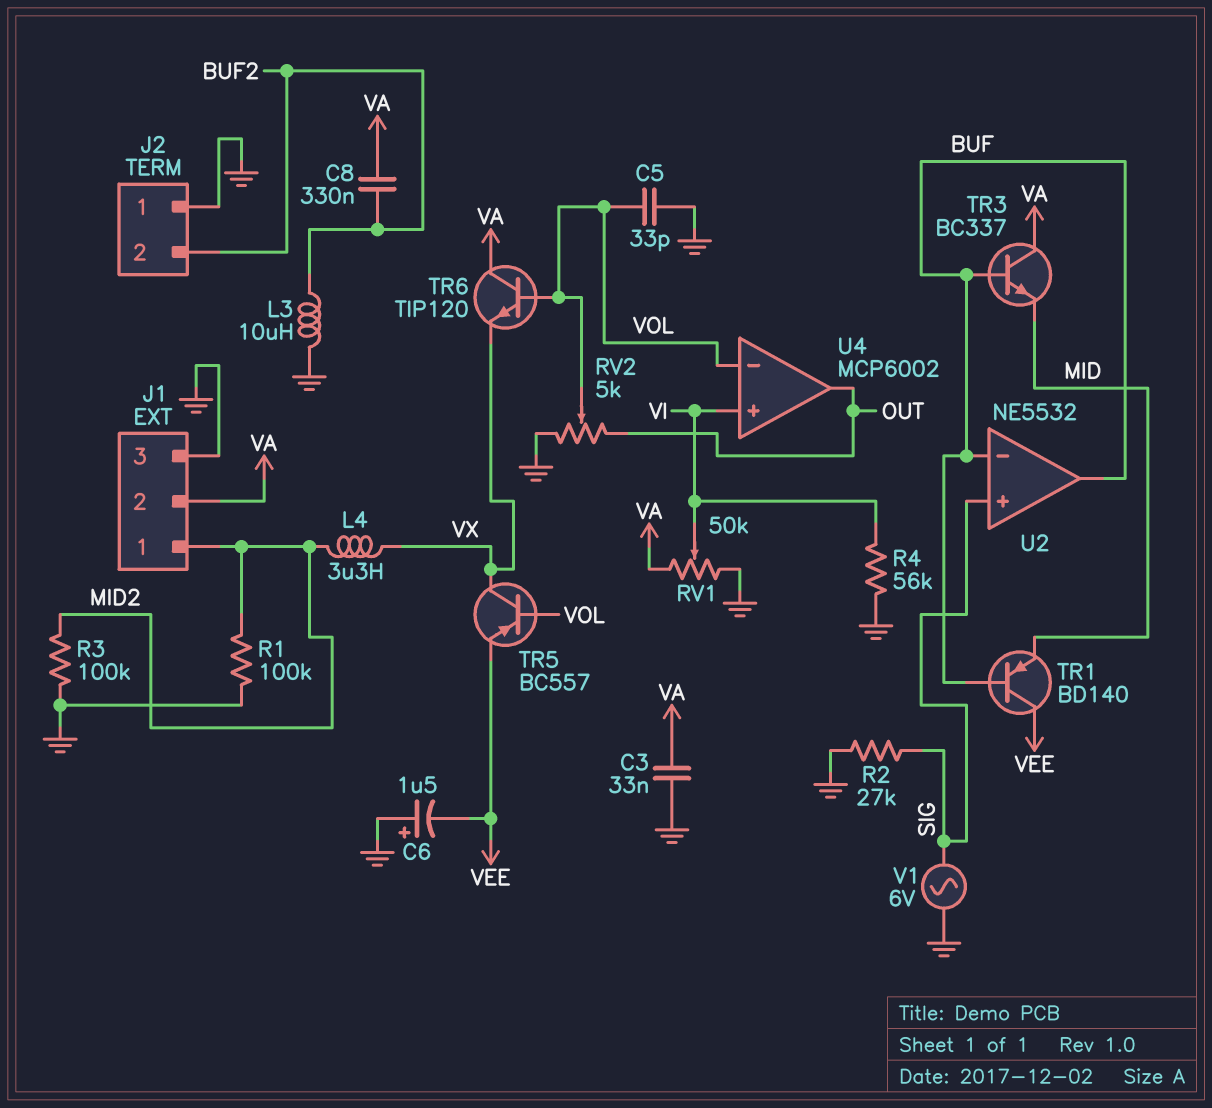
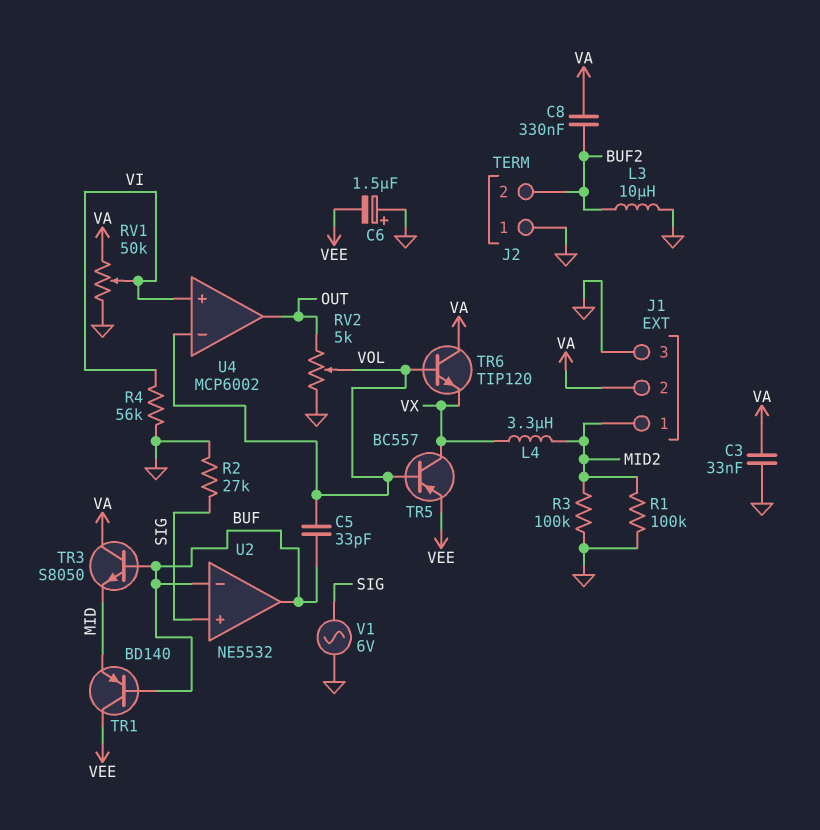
C5: 33pF (GND, VOL) -> 33pF (BUF, VOL)
TR3: NPN BC337 (B BUF, C VA, E MID) -> NPN S8050 (B BUF, C VA, E MID)

